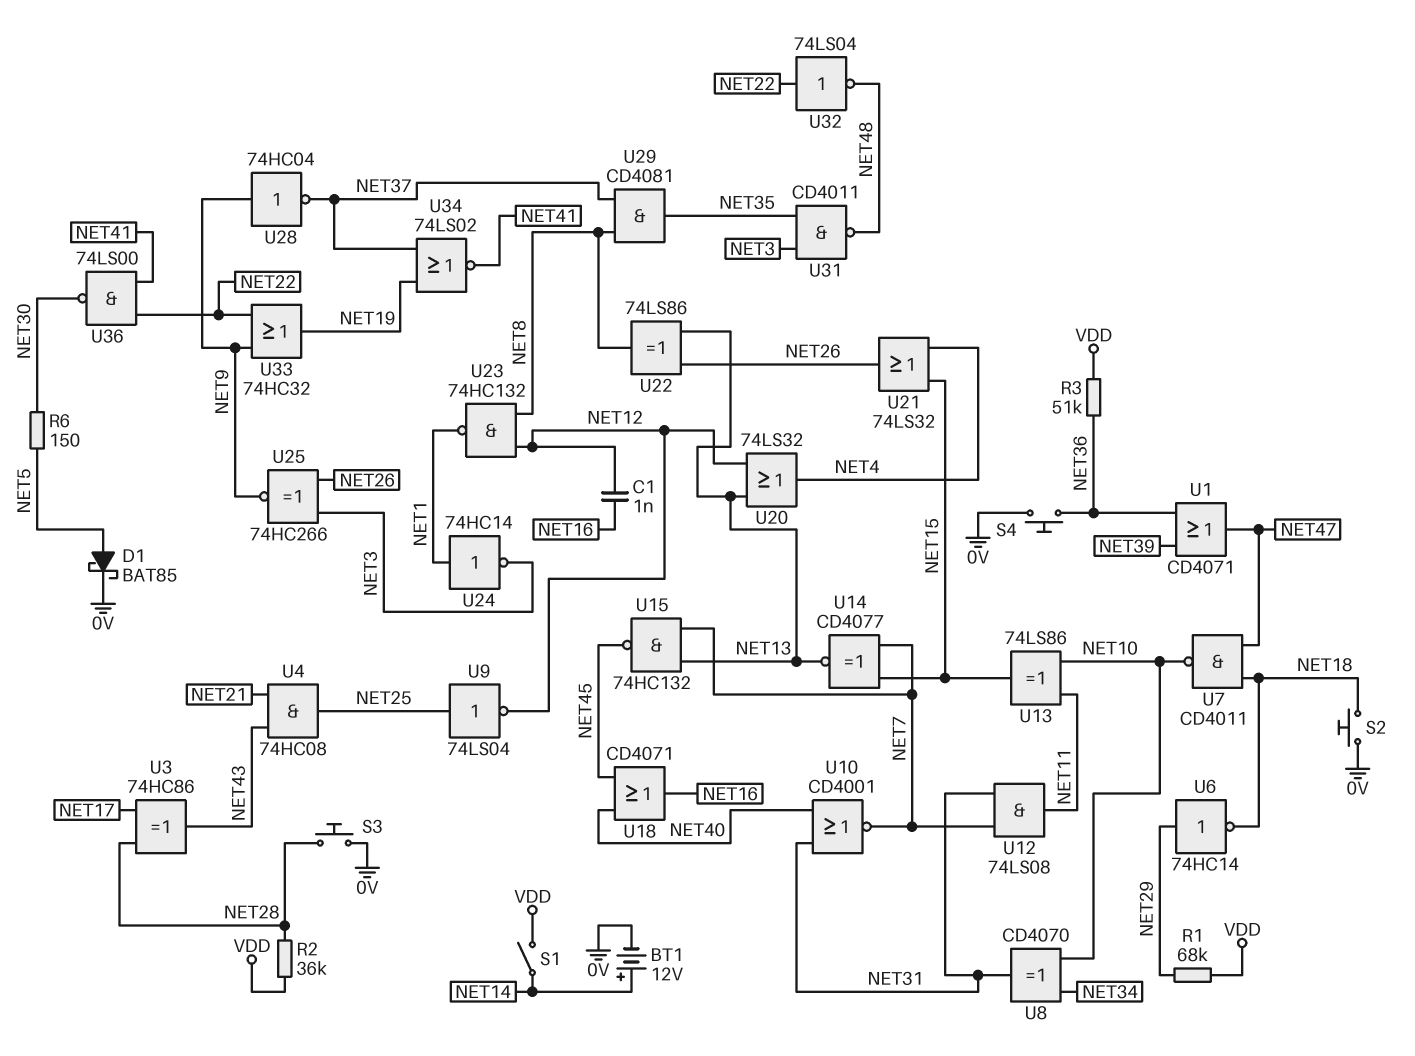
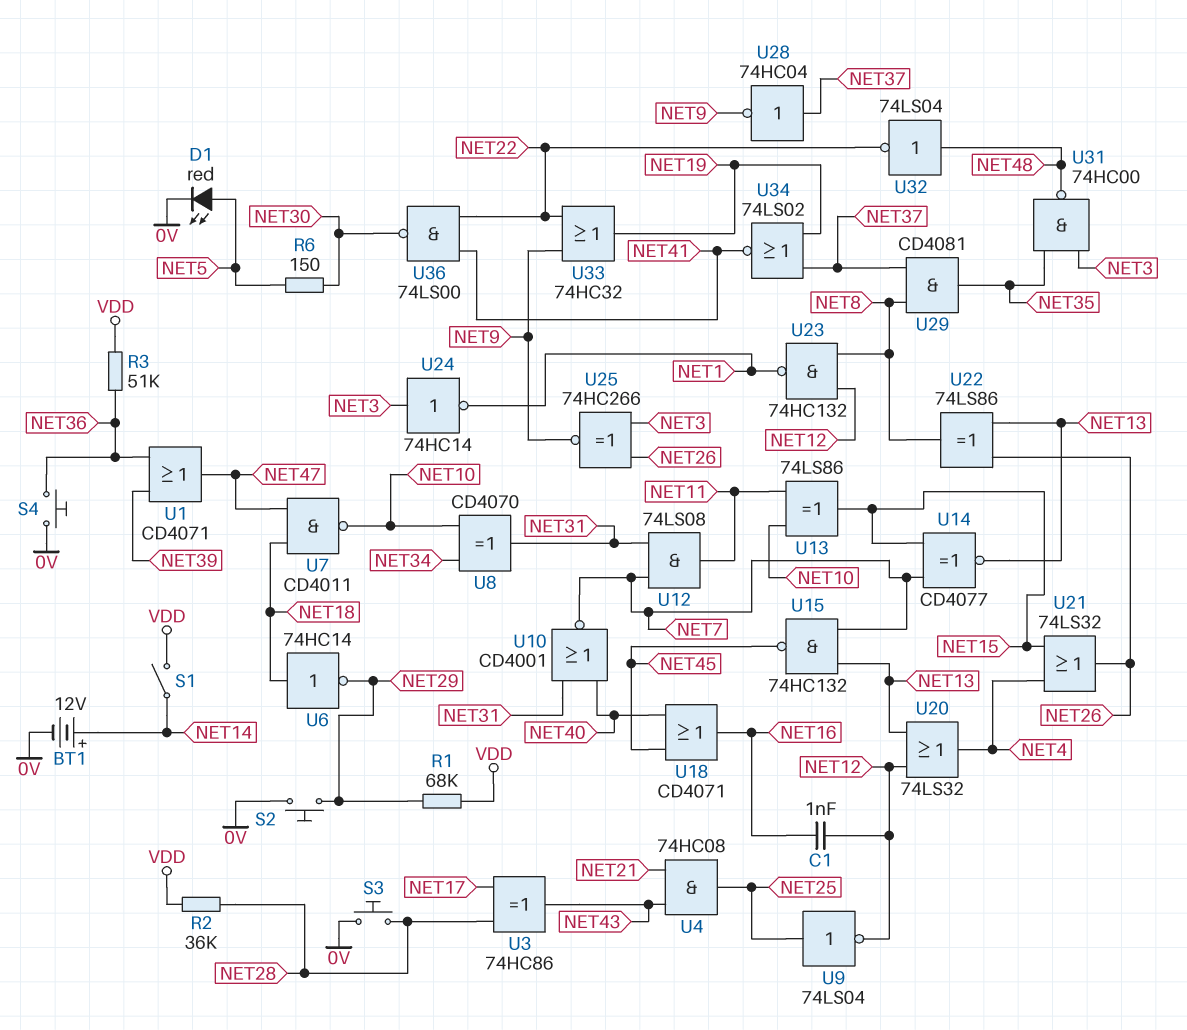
D1: schottky BAT85 (A NET5, K 0V) -> LED red (A NET5, K 0V)
S2: button (0V, NET18) -> button (0V, NET29)
U6: NOT 74HC14 (in NET29, out NET18) -> NOT 74HC14 (in NET18, out NET29)
U24: NOT 74HC14 (in NET1, out NET3) -> NOT 74HC14 (in NET3, out NET1)
U28: NOT 74HC04 (in NET9, out NET37) -> NOT 74HC04 (in NET37, out NET9)
U31: NAND CD4011 (in NET3, in NET35, out NET48) -> NAND 74HC00 (in NET3, in NET35, out NET48)
U32: NOT 74LS04 (in NET22, out NET48) -> NOT 74LS04 (in NET48, out NET22)

